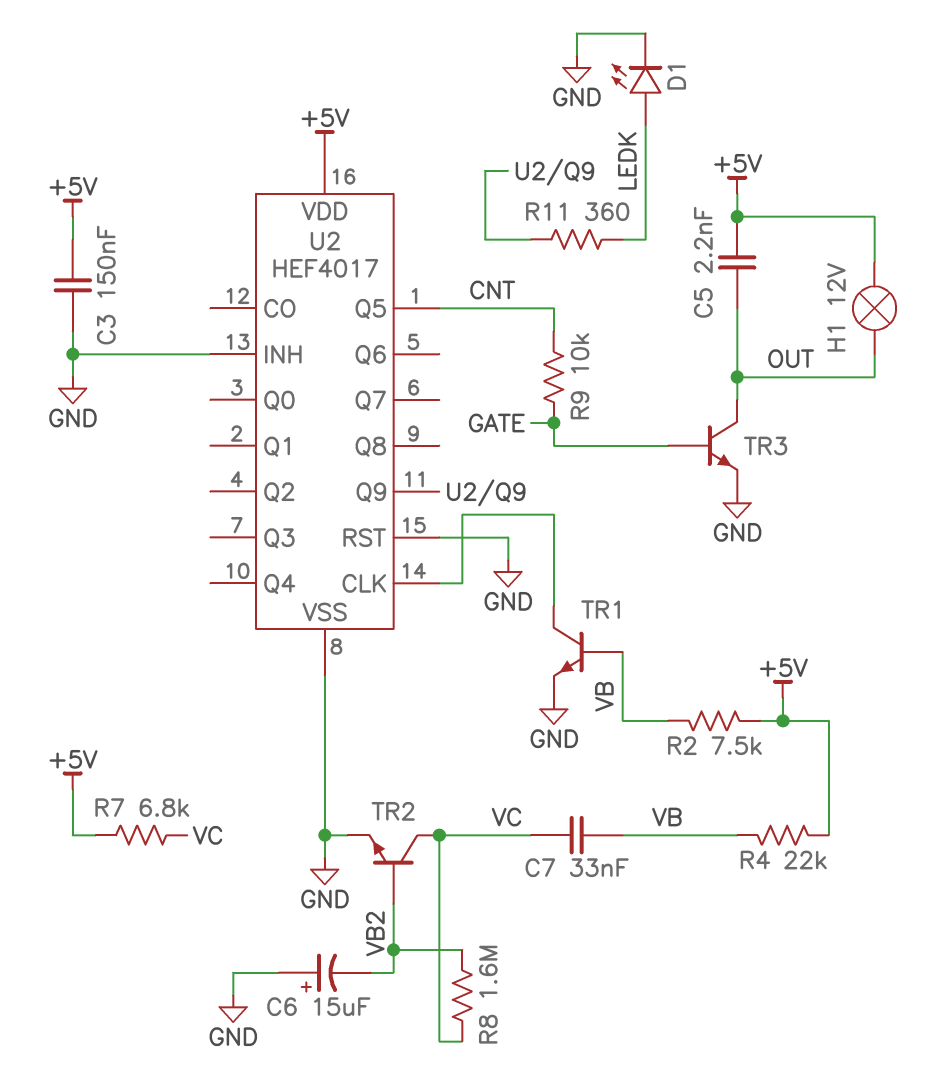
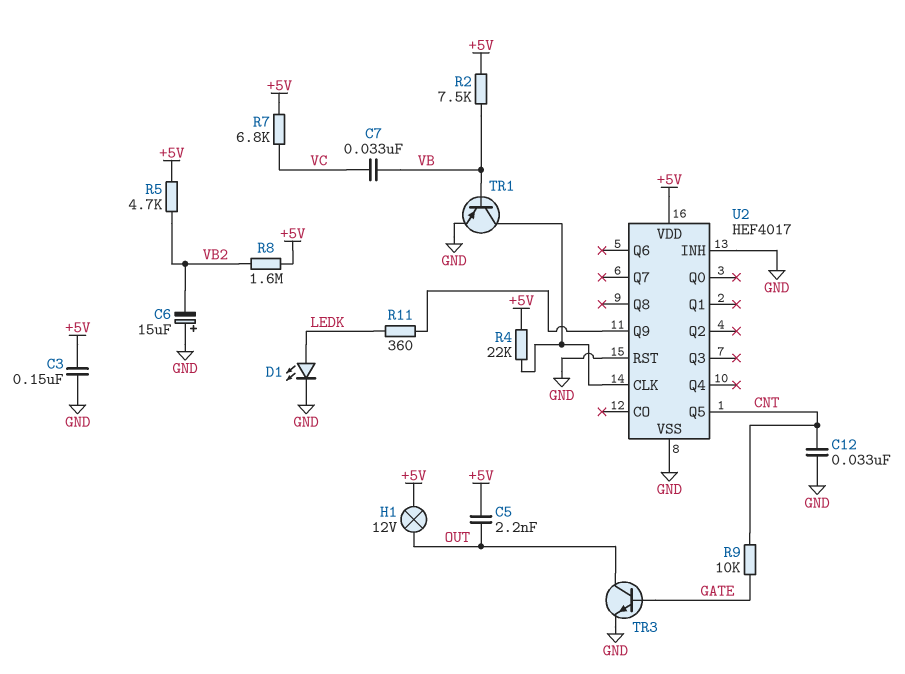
C12: none -> 33nF (CNT, GND)
R4: 22k (+5V, VB) -> 22k (+5V, U2/CLK)
R5: none -> 4.7k (+5V, VB2)
R8: 1.6M (VB2, VC) -> 1.6M (+5V, VB2)
TR1: NPN (B VB, C U2/CLK, E GND) -> PNP (B VB, C U2/CLK, E GND)
TR2: NPN (B VB2, C VC, E GND) -> none

